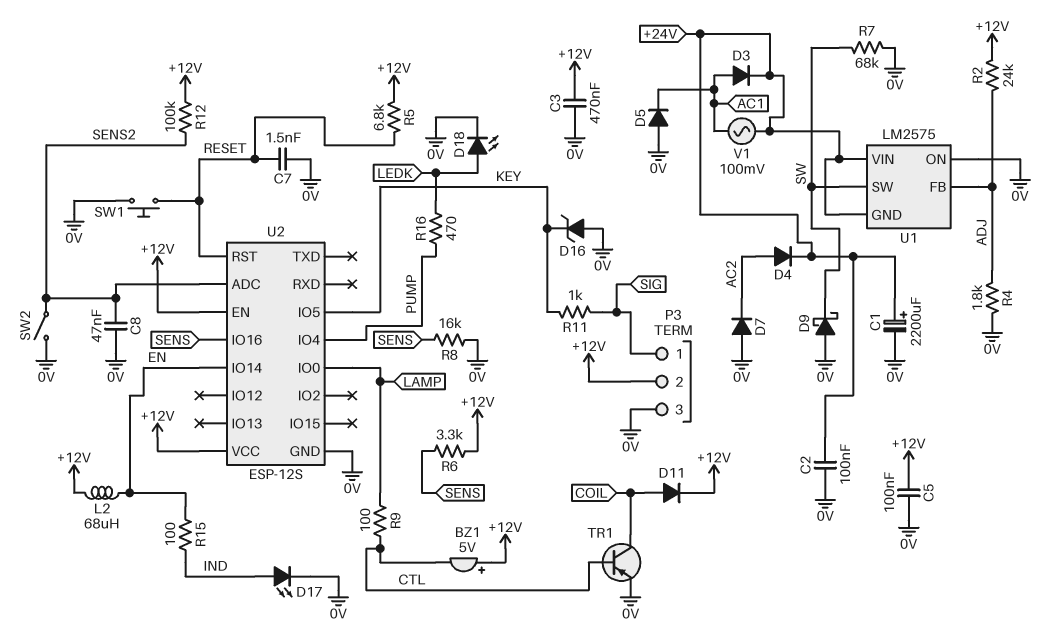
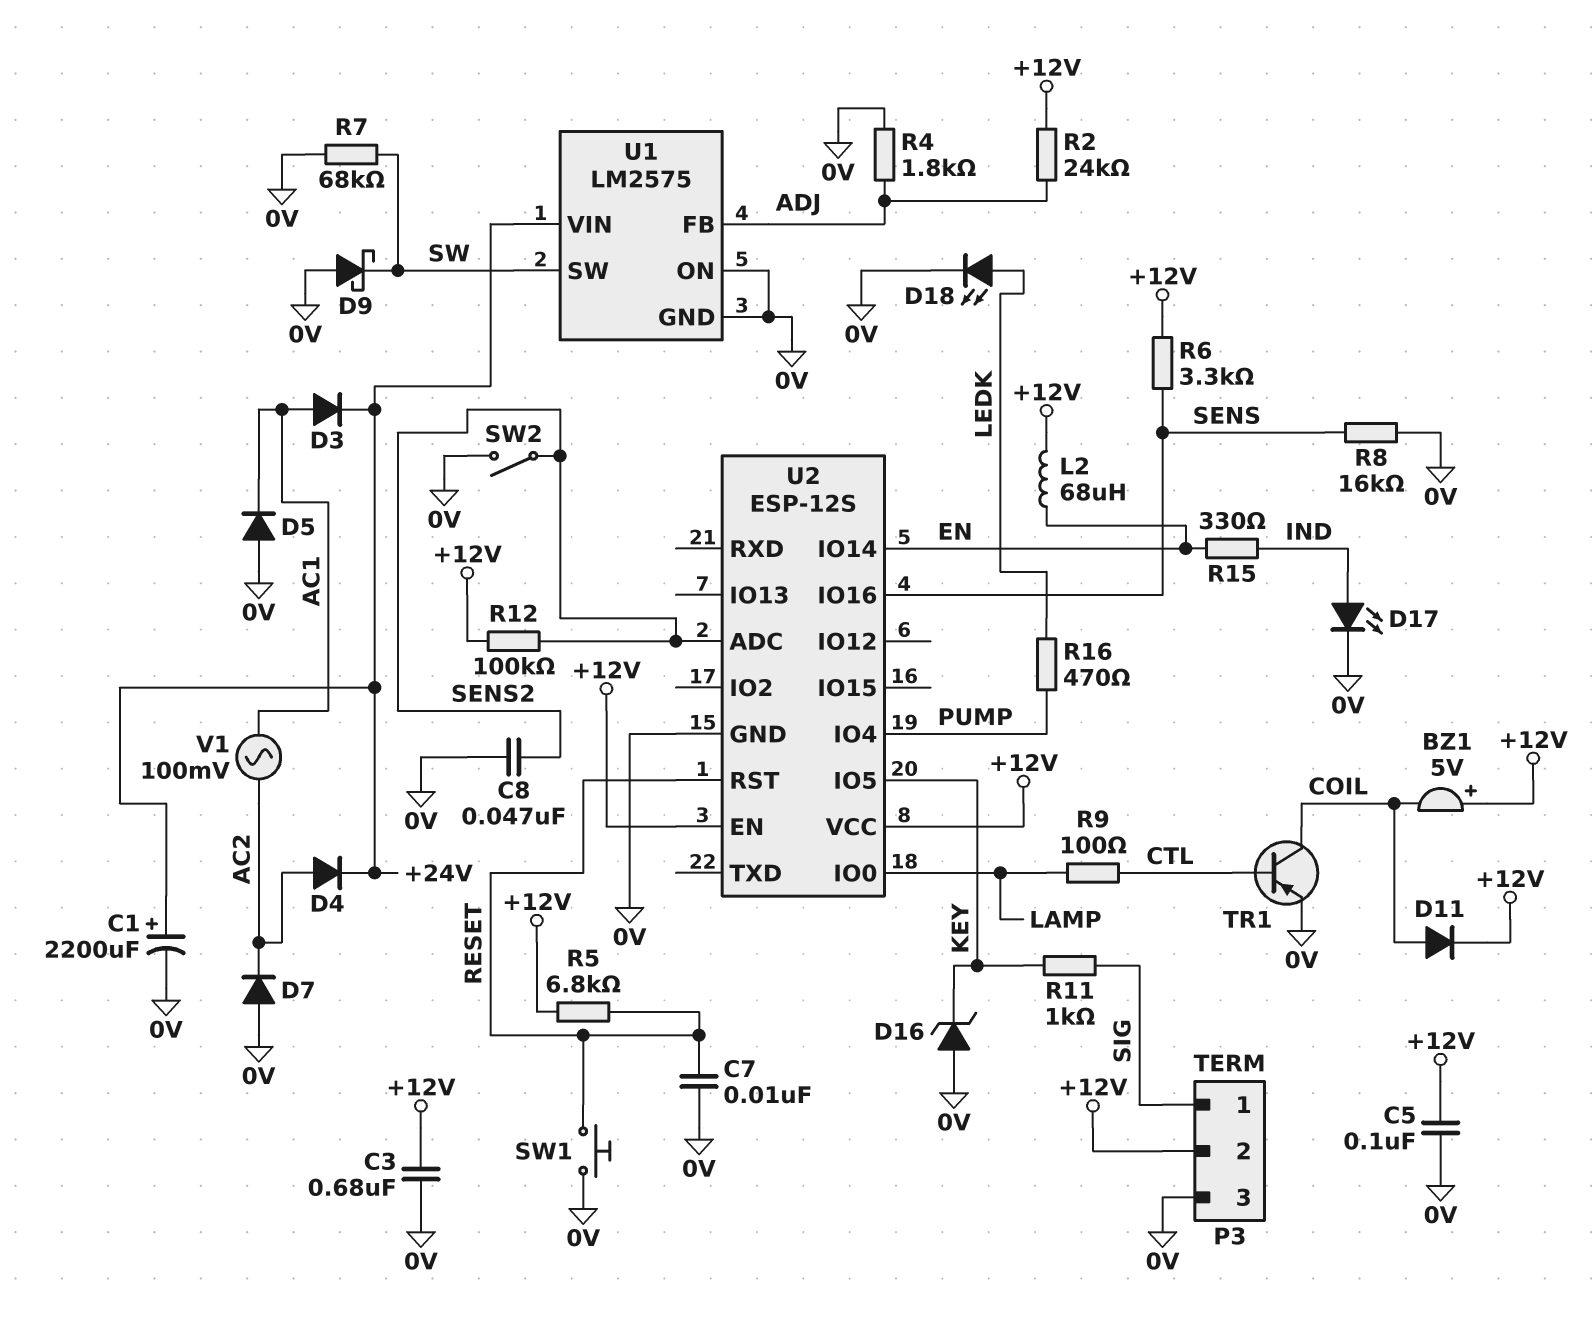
BZ1: buzzer 5V (plus +12V, minus CTL) -> buzzer 5V (plus +12V, minus COIL)
C2: 100nF (+24V, 0V) -> none
C3: 470nF (+12V, 0V) -> 680nF (+12V, 0V)
C7: 1.5nF (0V, RESET) -> 10nF (0V, RESET)
R15: 100 (EN, IND) -> 330 (EN, IND)
U1 pin GND: +24V -> 0V
V1: AC 100mV (+24V, AC1) -> AC 100mV (AC1, AC2)

